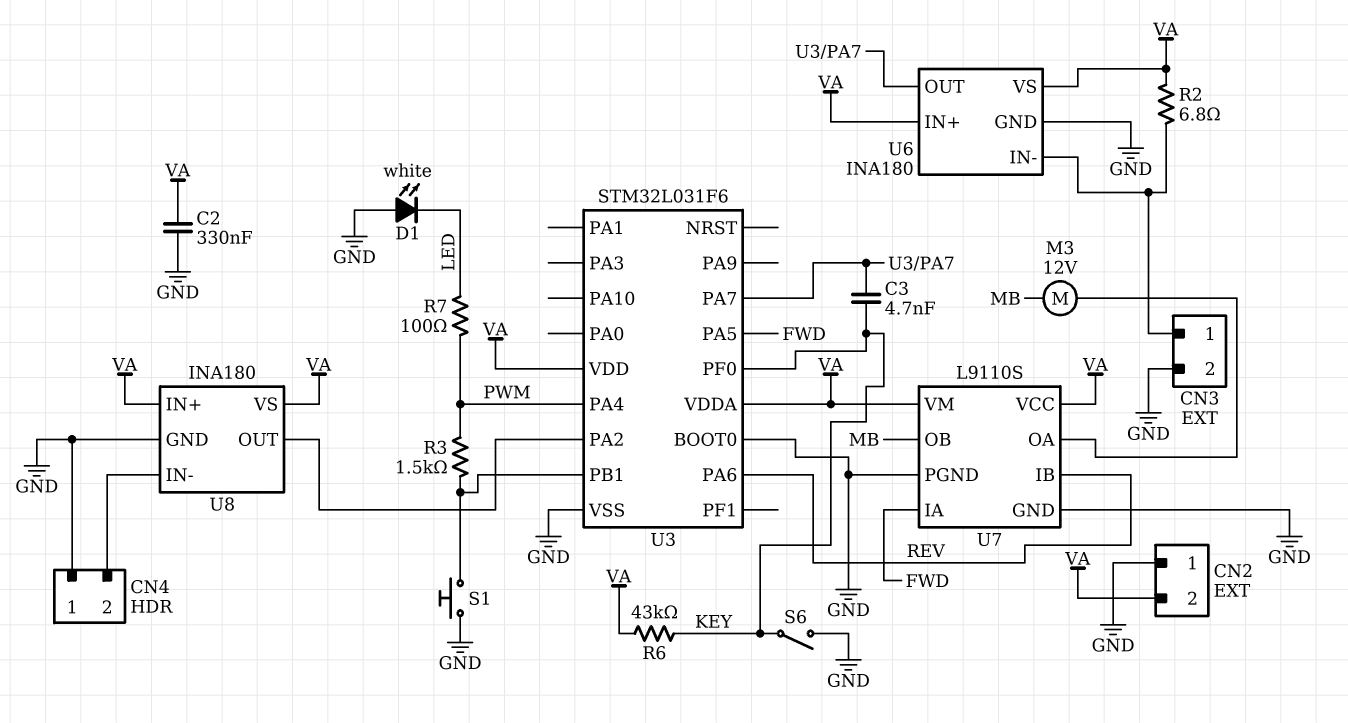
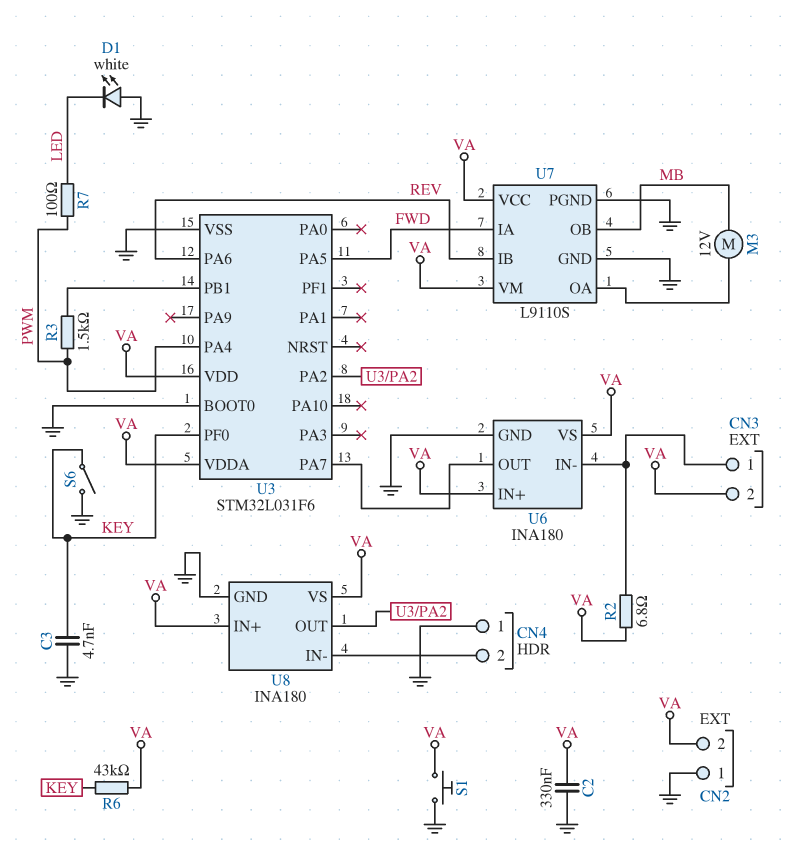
C3: 4.7nF (KEY, U3/PA7) -> 4.7nF (GND, KEY)
CN3 pin 2: GND -> VA
S1: button (GND, U3/PB1) -> button (GND, VA)

